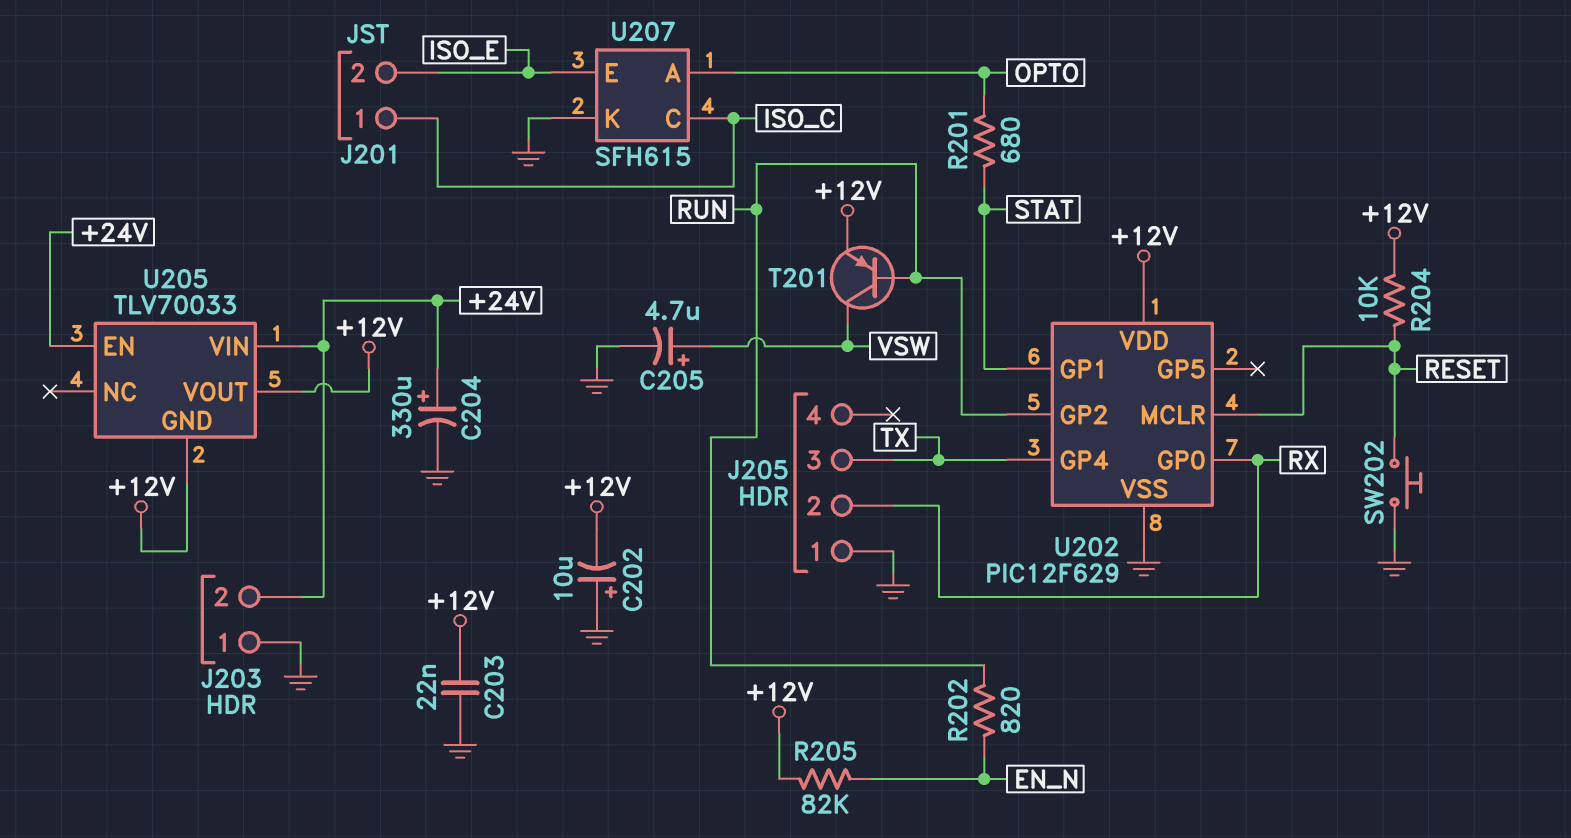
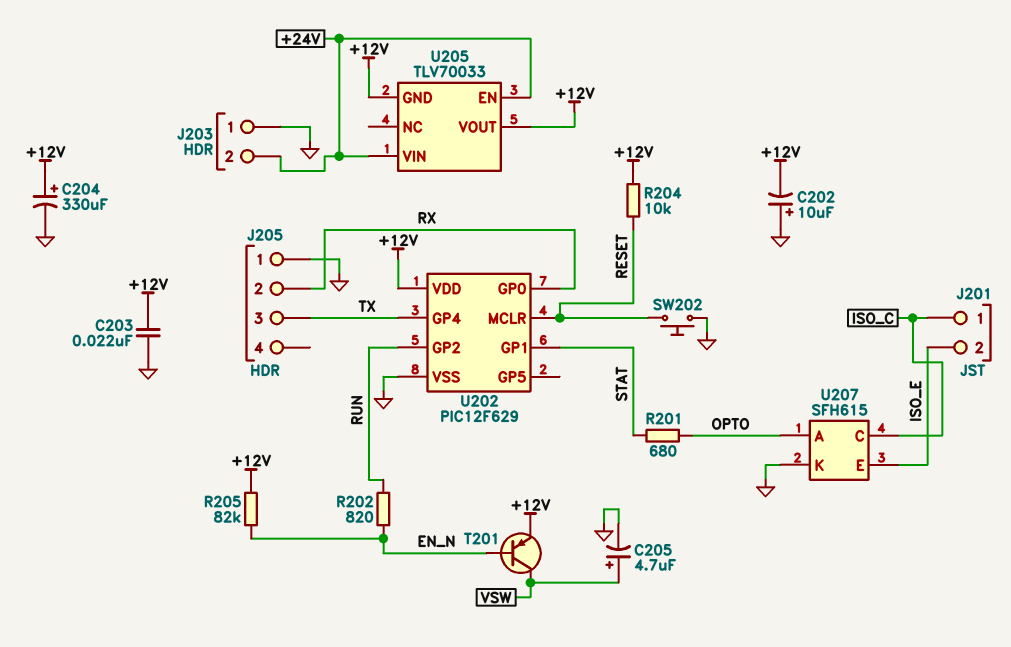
C204: 330uF (plus +24V, minus GND) -> 330uF (plus +12V, minus GND)
T201: PNP (B RUN, C VSW, E +12V) -> PNP (B EN_N, C VSW, E +12V)

